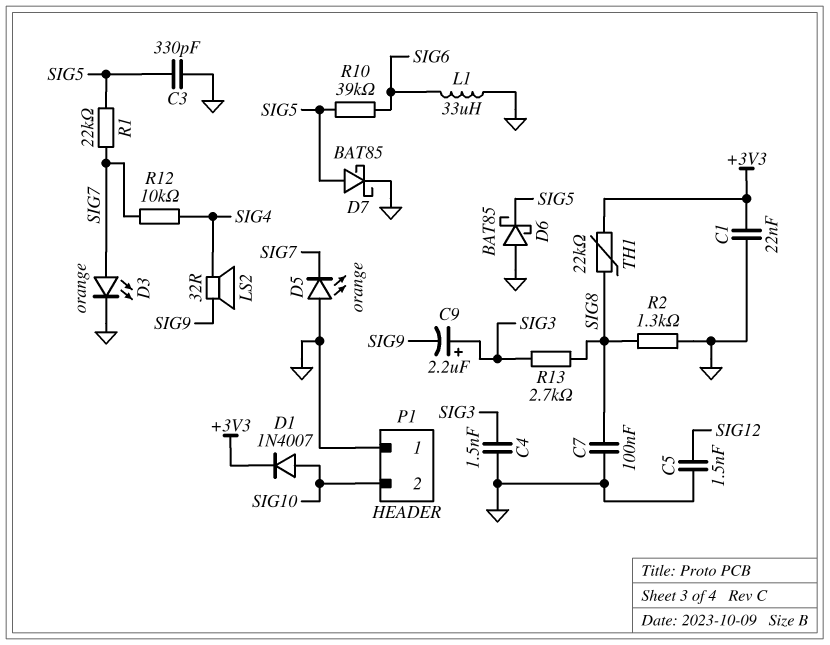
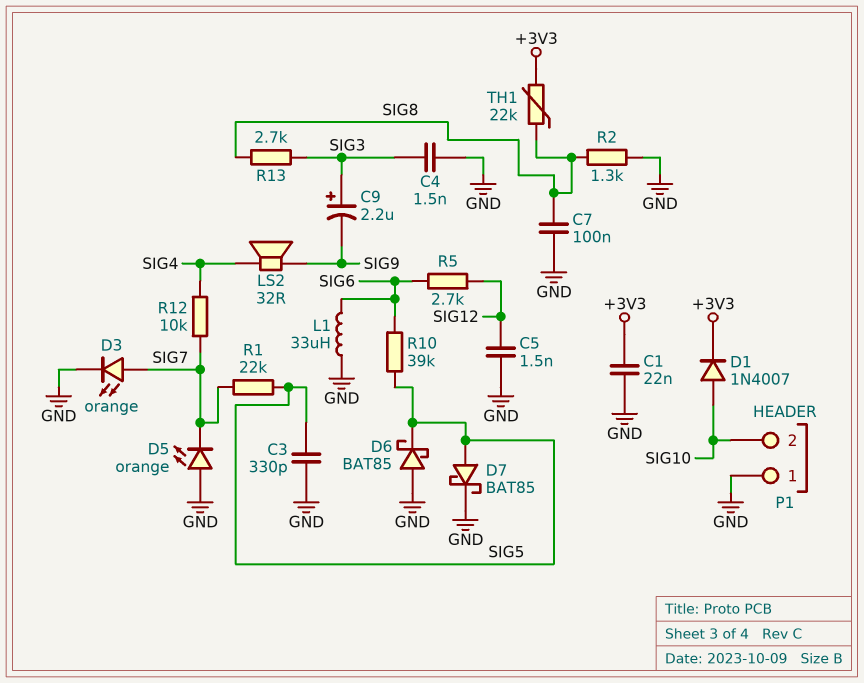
R5: none -> 2.7k (SIG6, SIG12)

